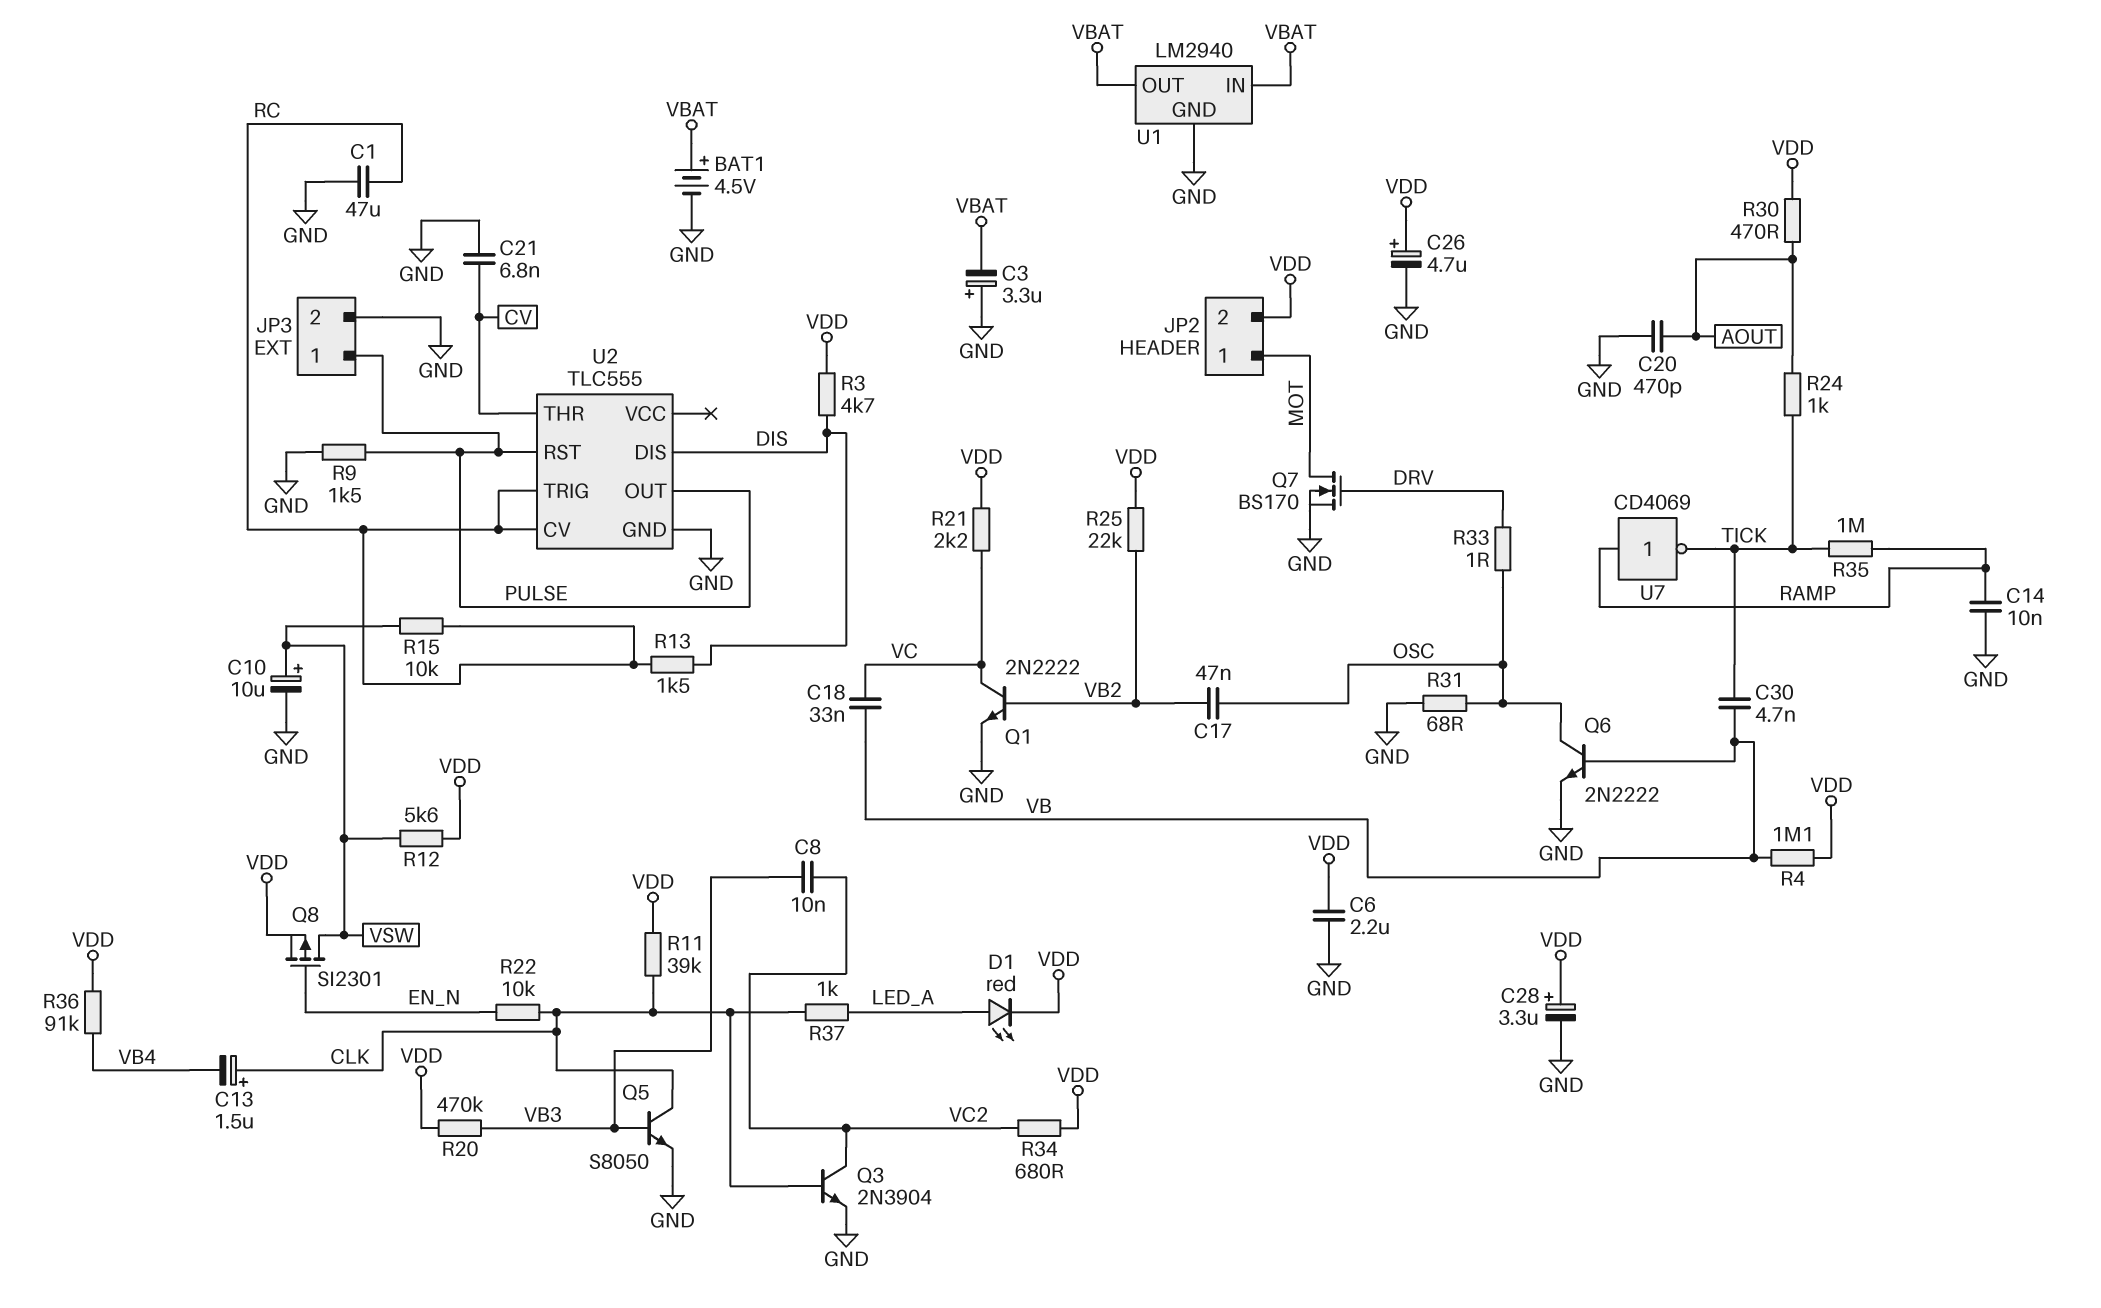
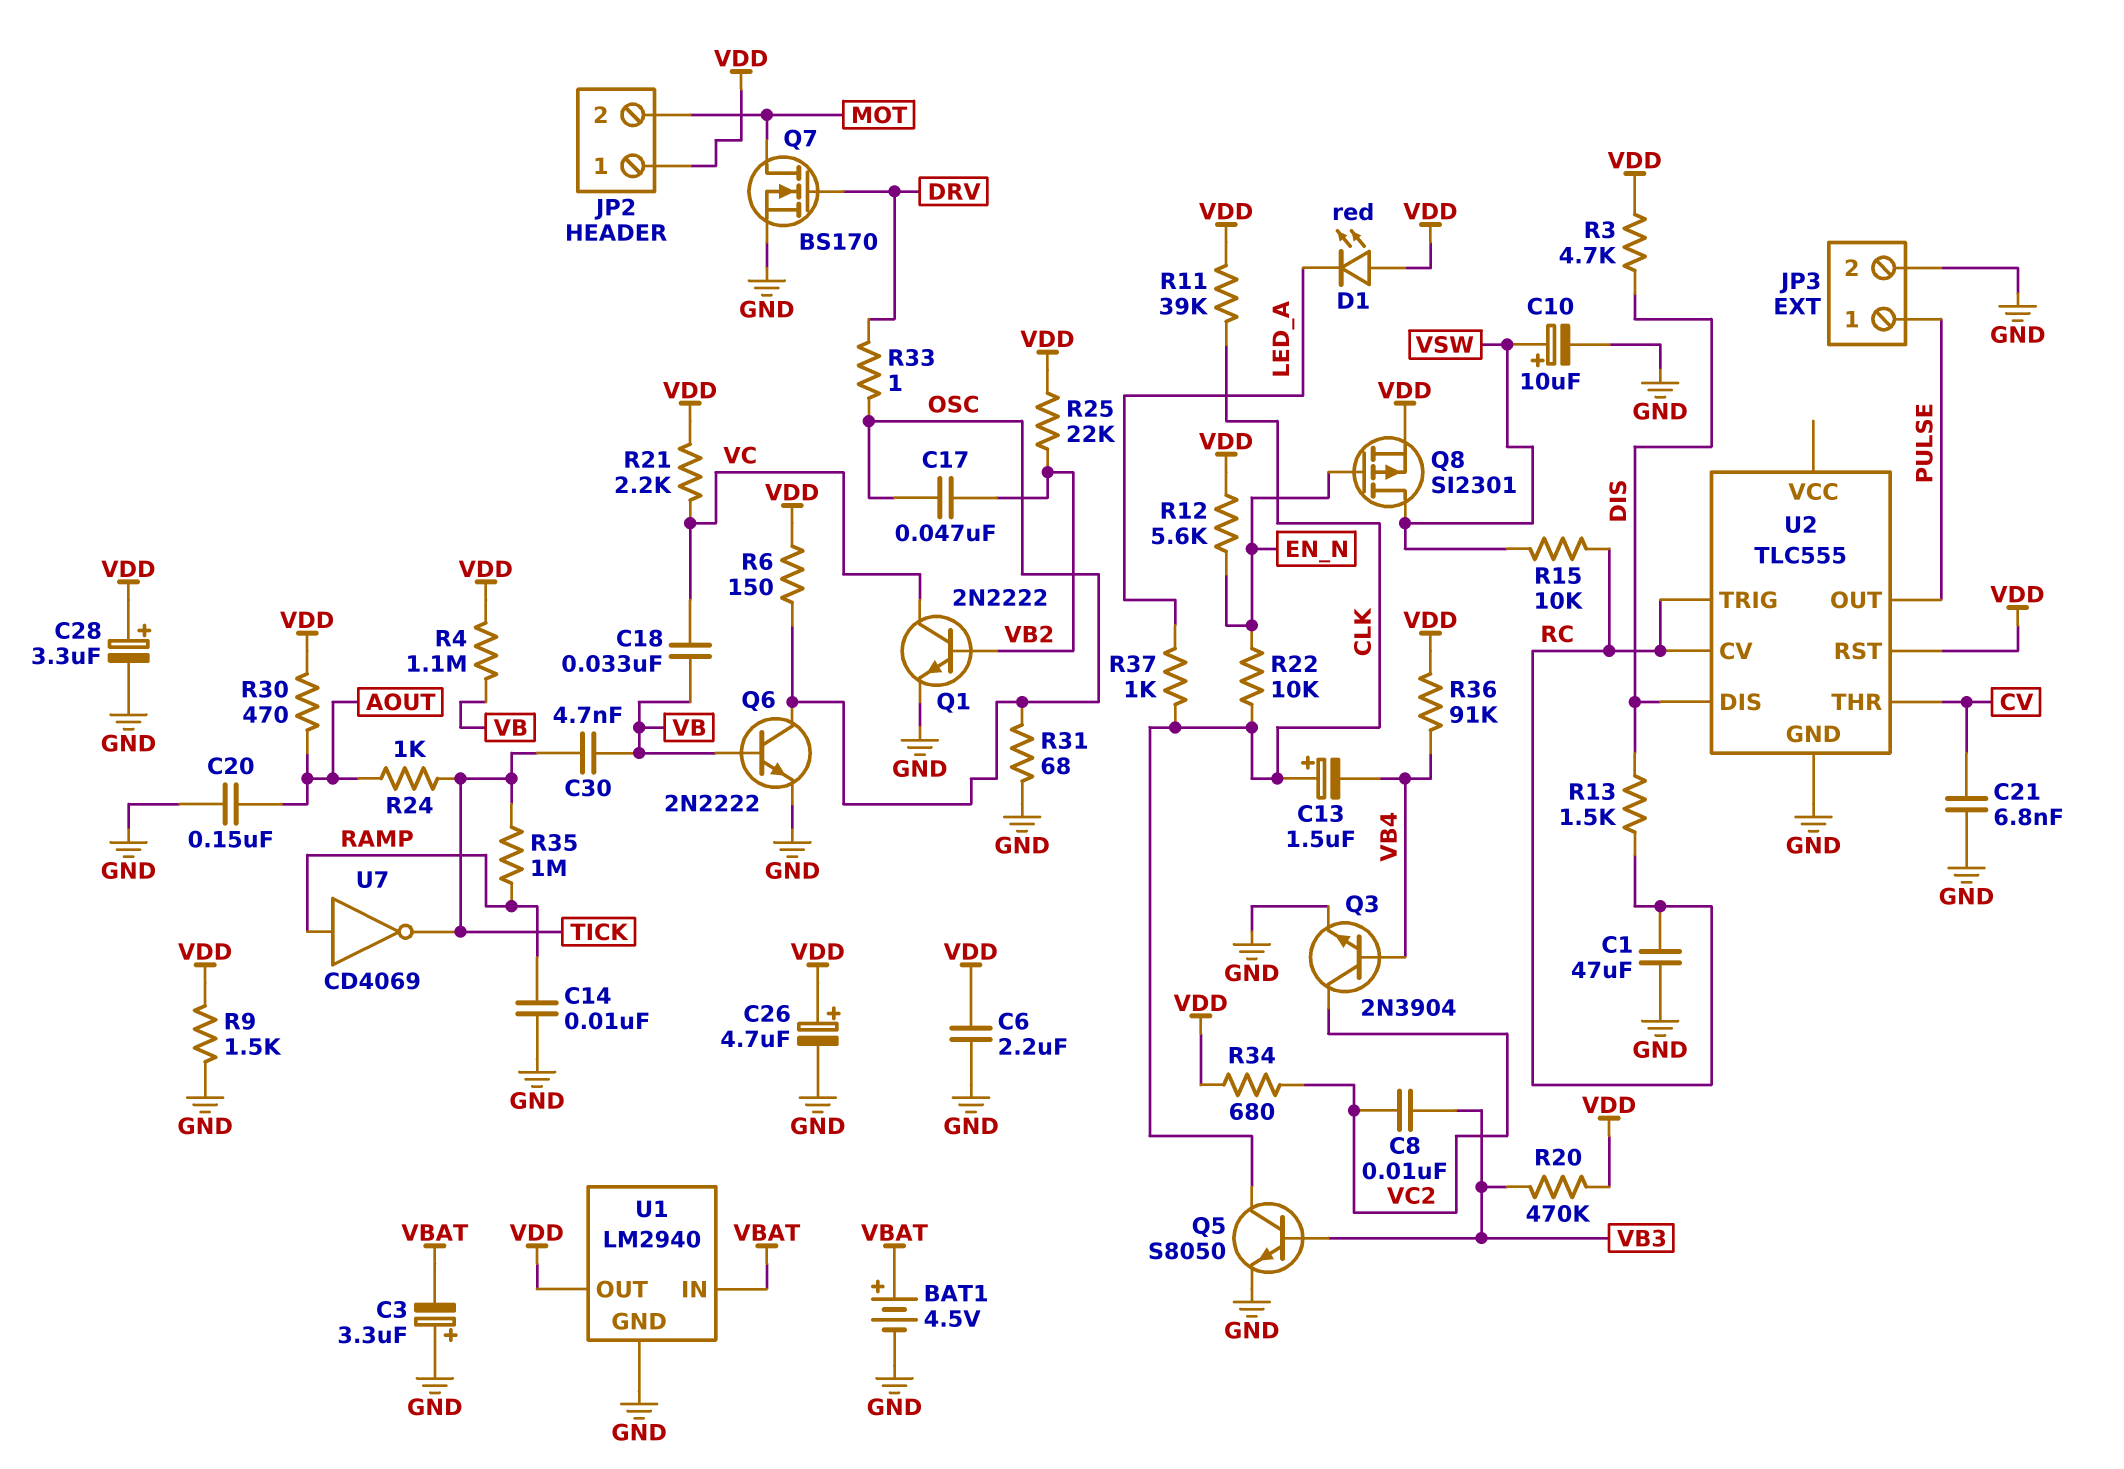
C20: 470pF (AOUT, GND) -> 150nF (AOUT, GND)
D1: LED red (A LED_A, K VDD) -> LED red (A VDD, K LED_A)
JP2 pin 1: MOT -> VDD
JP2 pin 2: VDD -> MOT
Q3: NPN 2N3904 (B CLK, C VC2, E GND) -> NPN 2N3904 (B VB4, C VC2, E GND)
R6: none -> 150 (OSC, VDD)
R9: 1.5k (GND, PULSE) -> 1.5k (GND, VDD)
R12: 5.6k (VDD, VSW) -> 5.6k (EN_N, VDD)
U1 pin OUT: VBAT -> VDD
U2 pin RST: PULSE -> VDD

